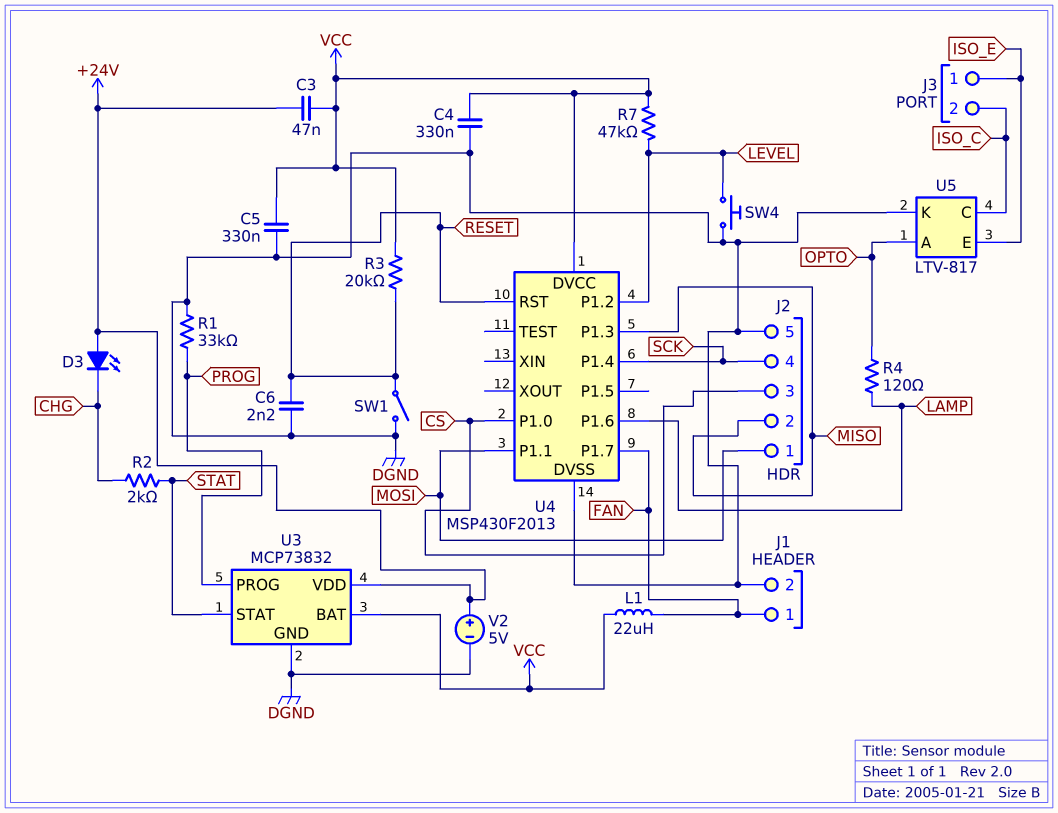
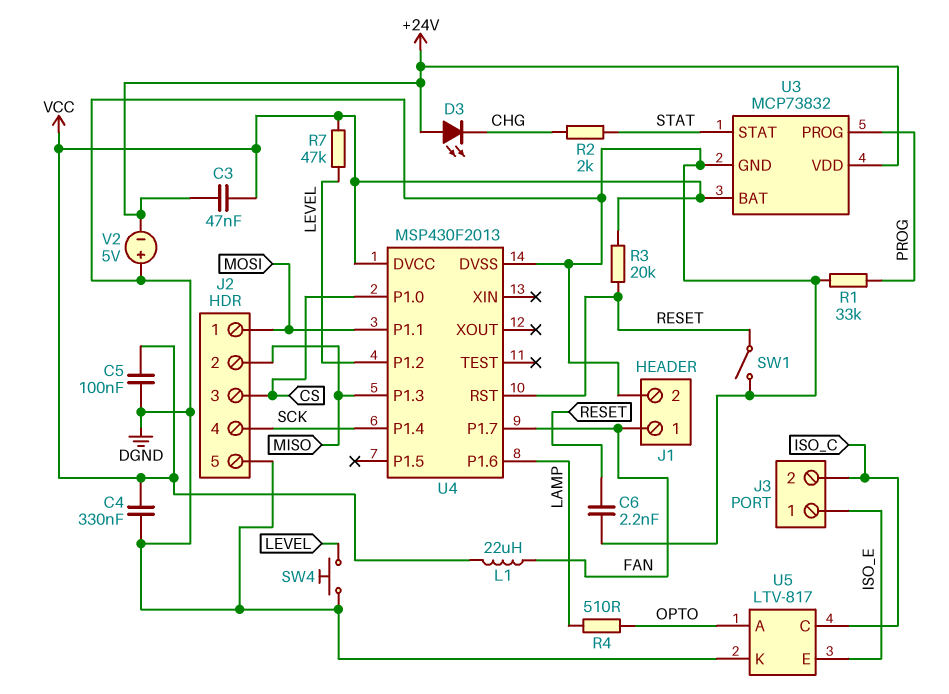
C5: 330nF (DGND, VCC) -> 100nF (DGND, VCC)
R4: 120 (LAMP, OPTO) -> 510 (LAMP, OPTO)
V2: 5V (plus +24V, minus DGND) -> 5V (plus DGND, minus +24V)

